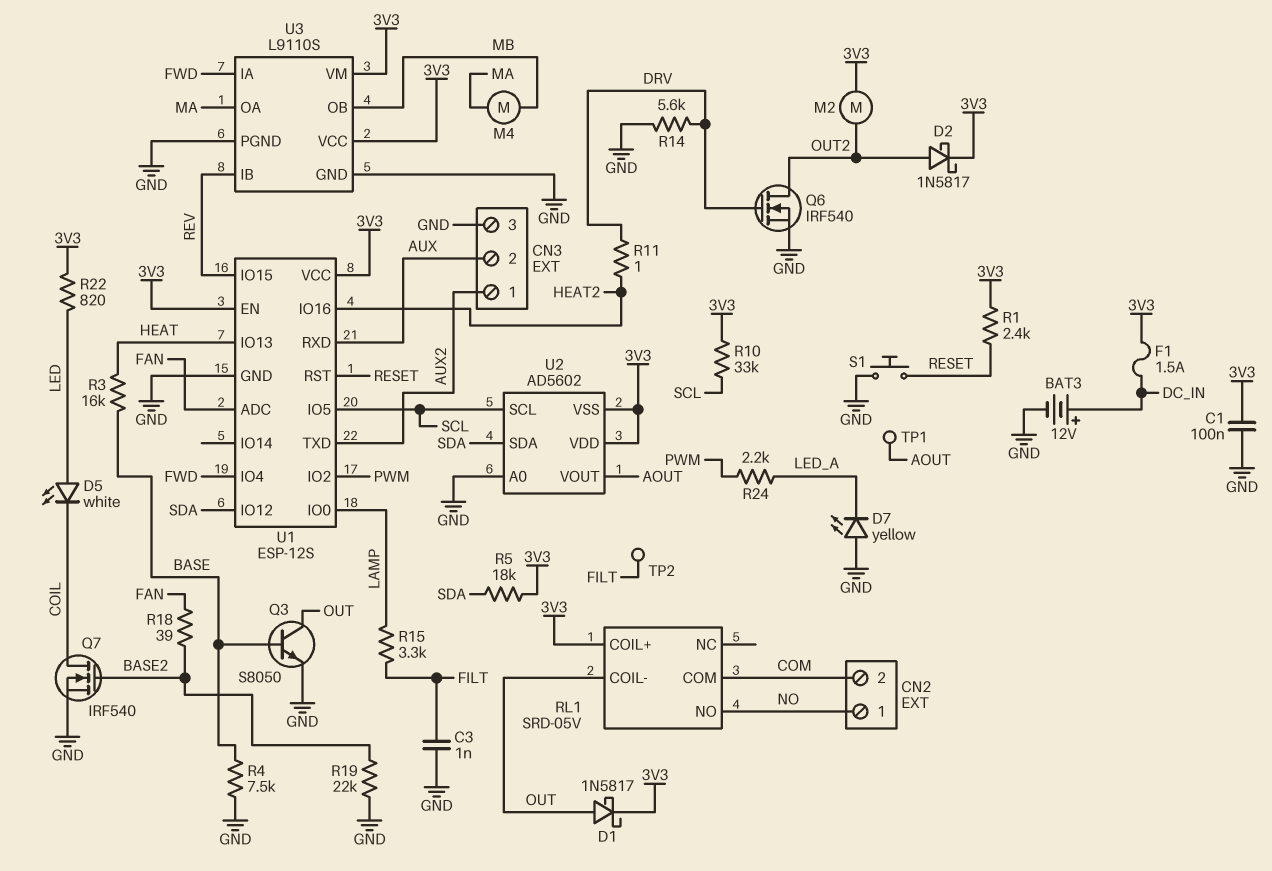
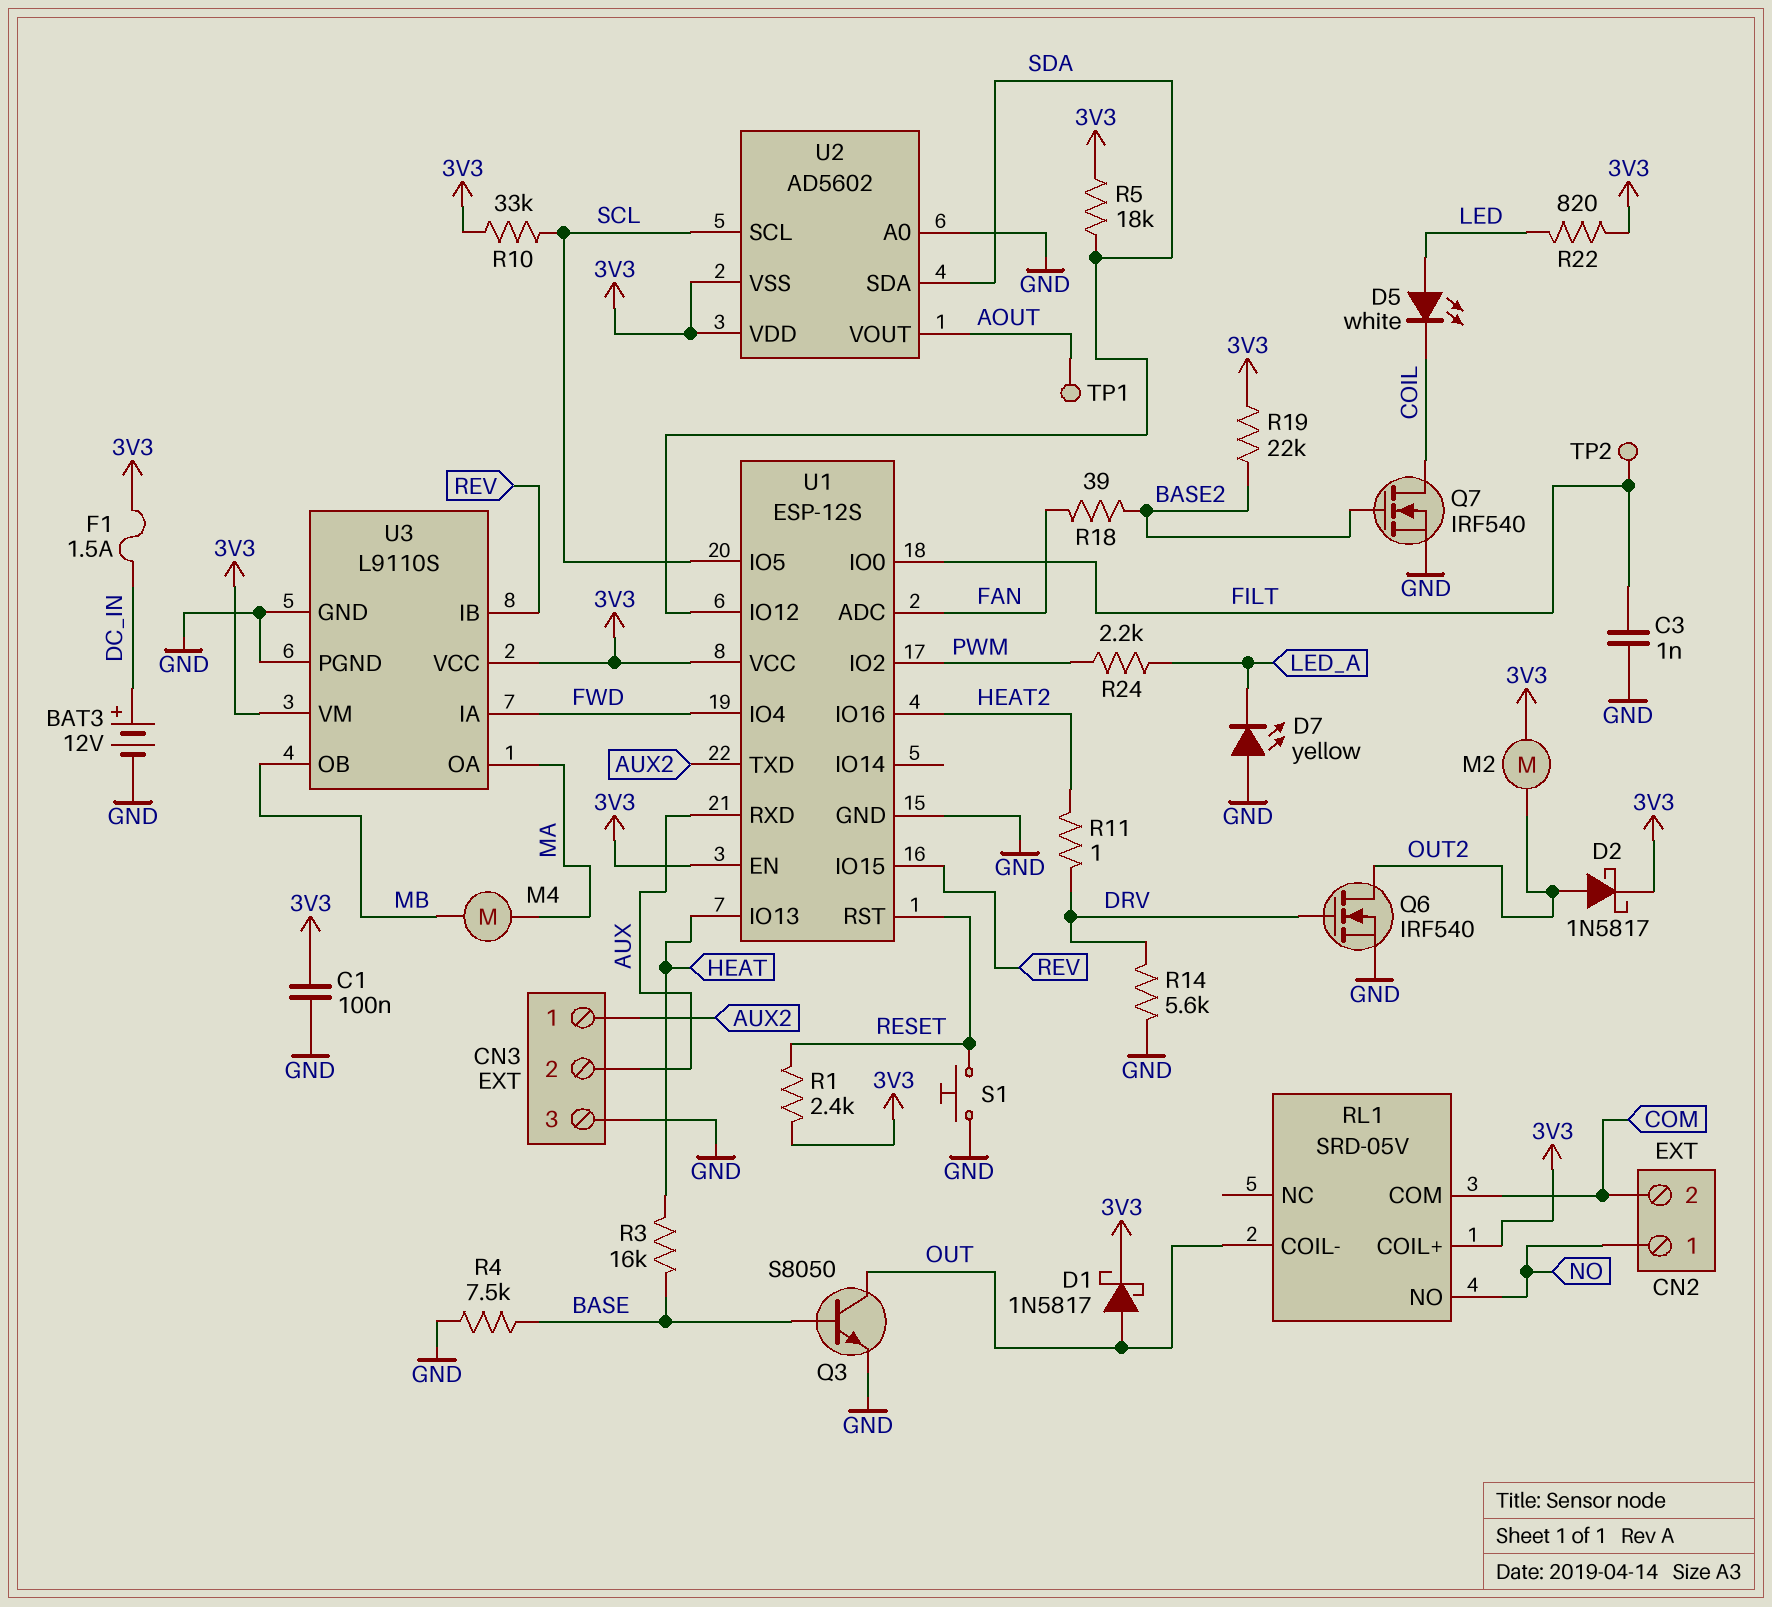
R15: 3.3k (FILT, LAMP) -> none
R19: 22k (BASE2, GND) -> 22k (3V3, BASE2)
U1 pin IO0: LAMP -> FILT

